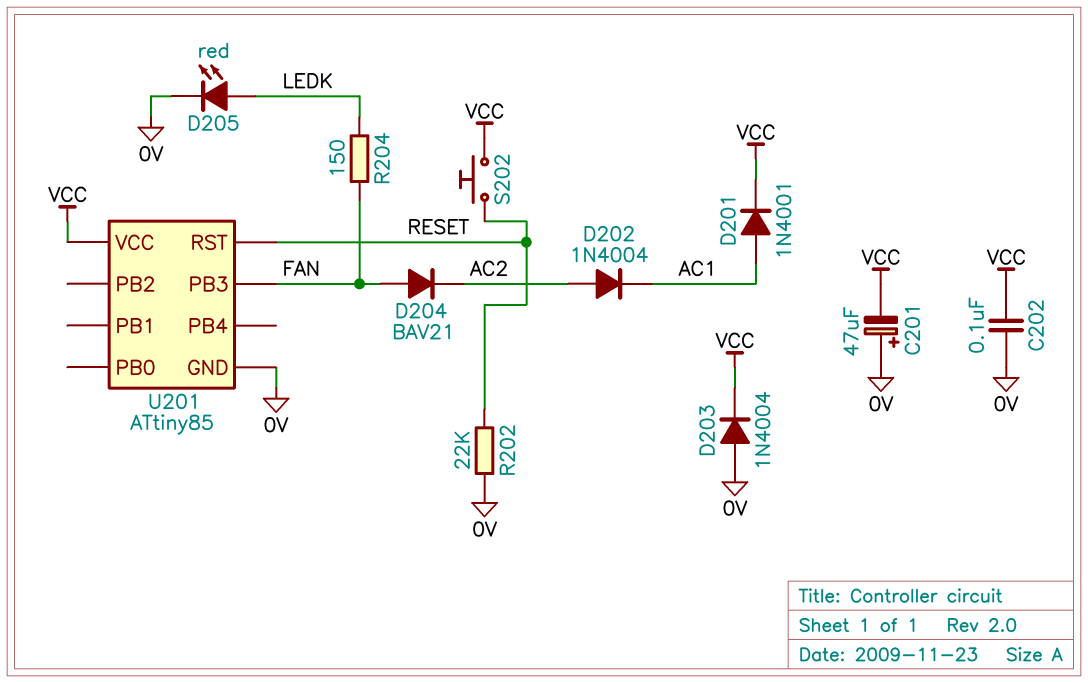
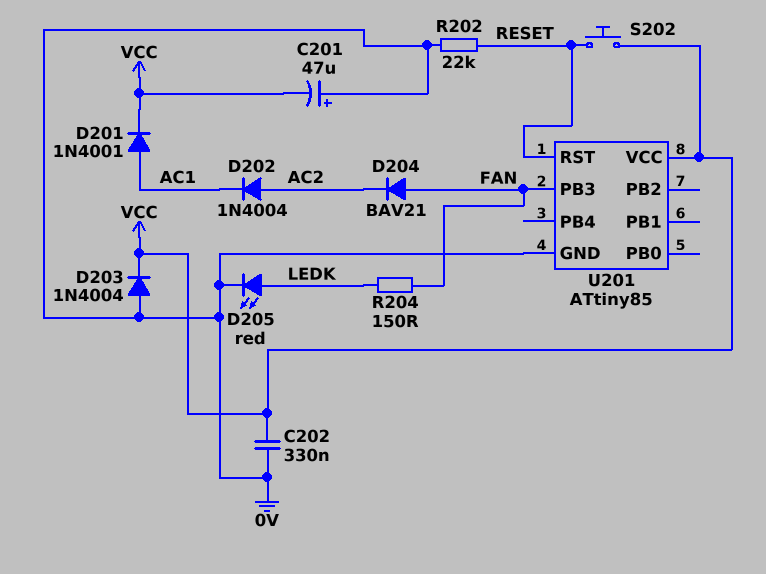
C202: 100nF (0V, VCC) -> 330nF (0V, VCC)

